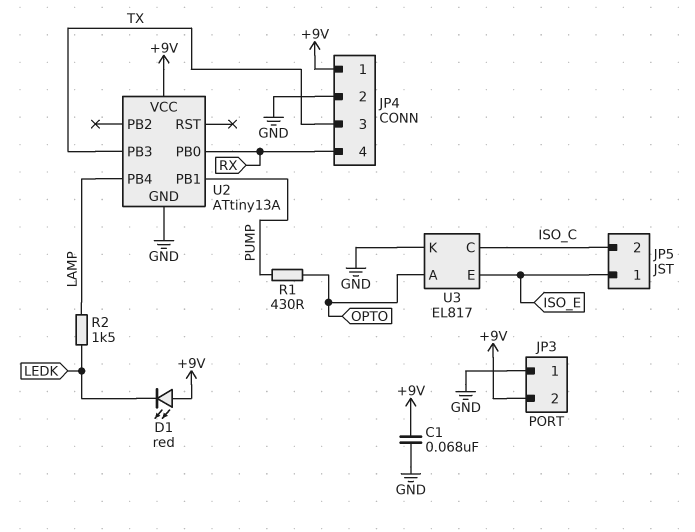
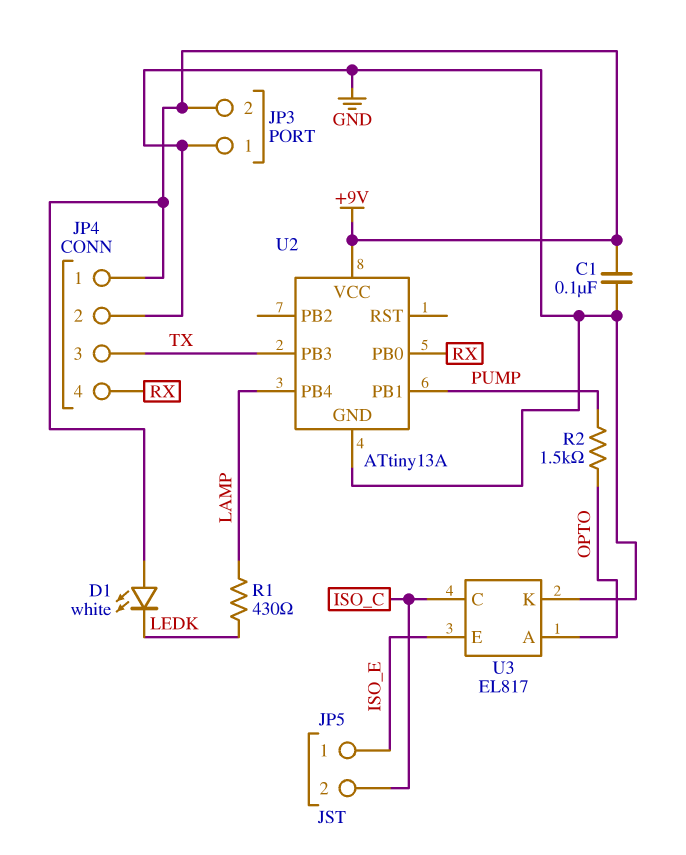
C1: 68nF (+9V, GND) -> 100nF (+9V, GND)
D1: LED red (A +9V, K LEDK) -> LED white (A +9V, K LEDK)
R1: 430 (OPTO, PUMP) -> 430 (LAMP, LEDK)
R2: 1.5k (LAMP, LEDK) -> 1.5k (OPTO, PUMP)

